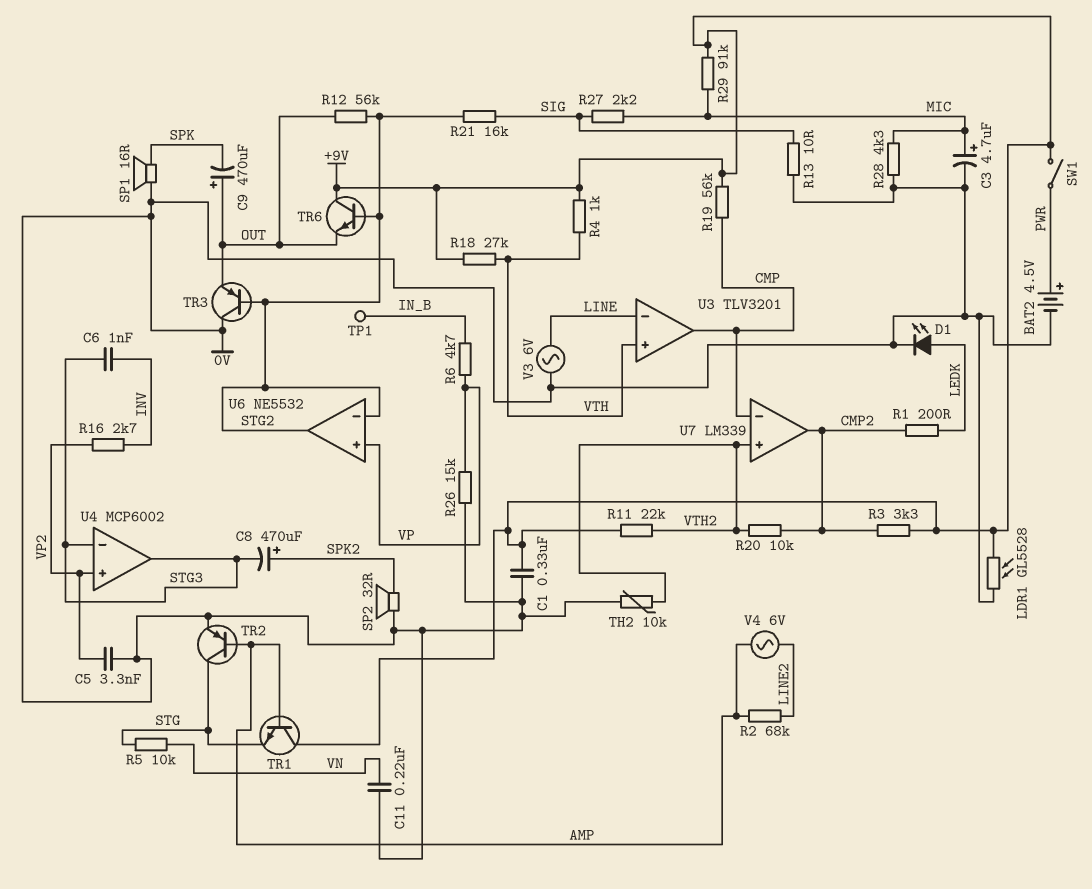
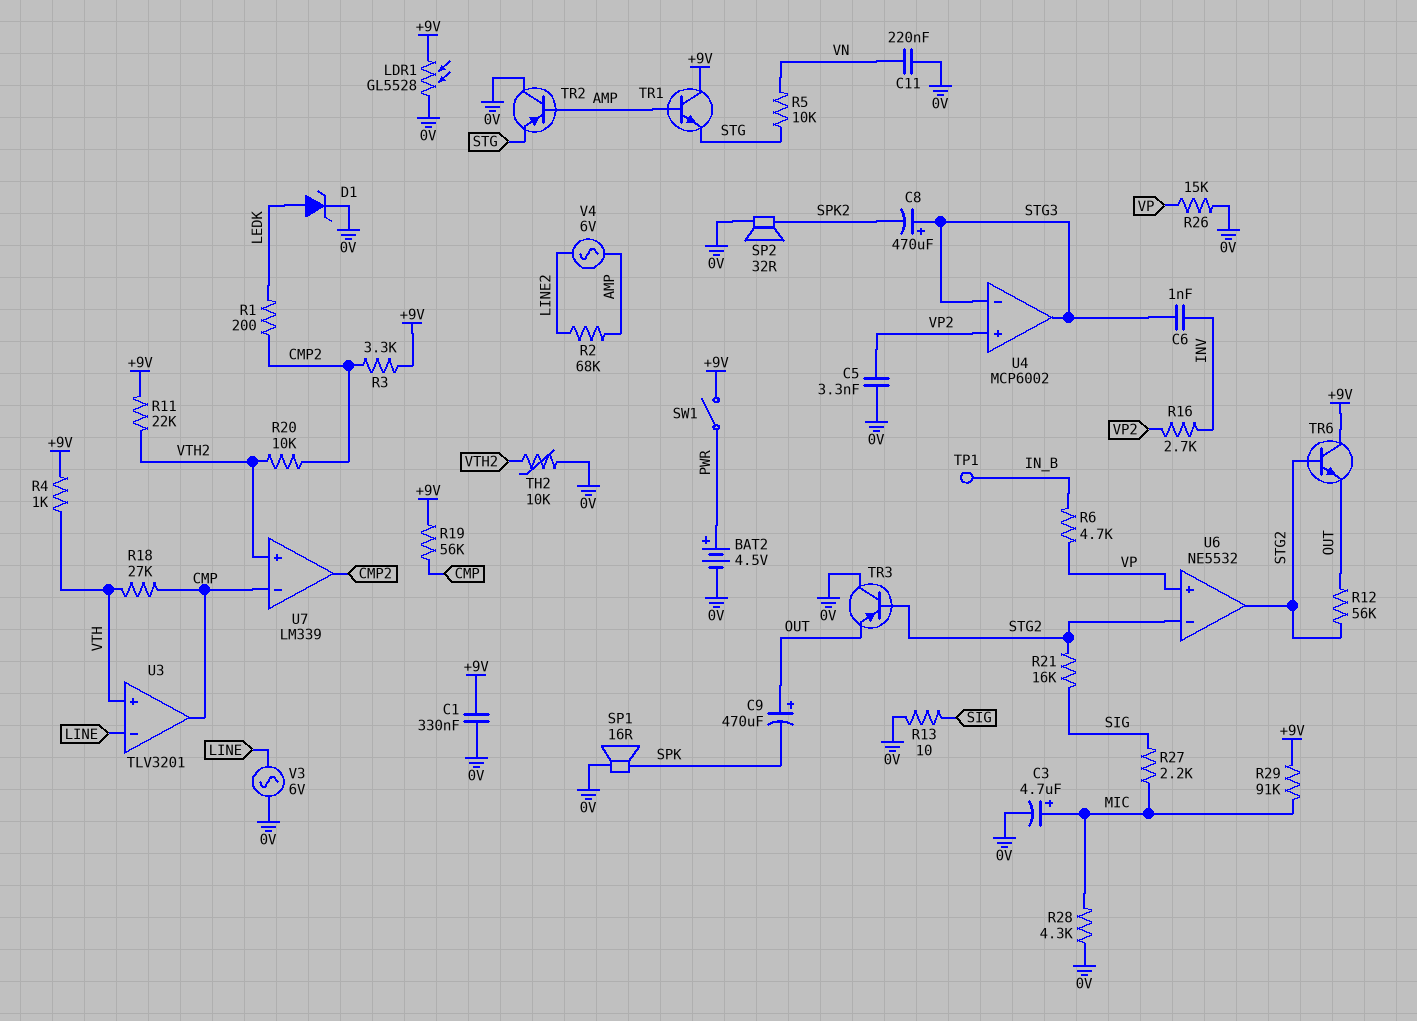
C8: 470uF (plus SPK2, minus STG3) -> 470uF (plus STG3, minus SPK2)
D1: LED (A LEDK, K 0V) -> zener (A LEDK, K 0V)
R18: 27k (+9V, VTH) -> 27k (CMP, VTH)
TR2: PNP (B AMP, C STG, E 0V) -> PNP (B AMP, C 0V, E STG)

